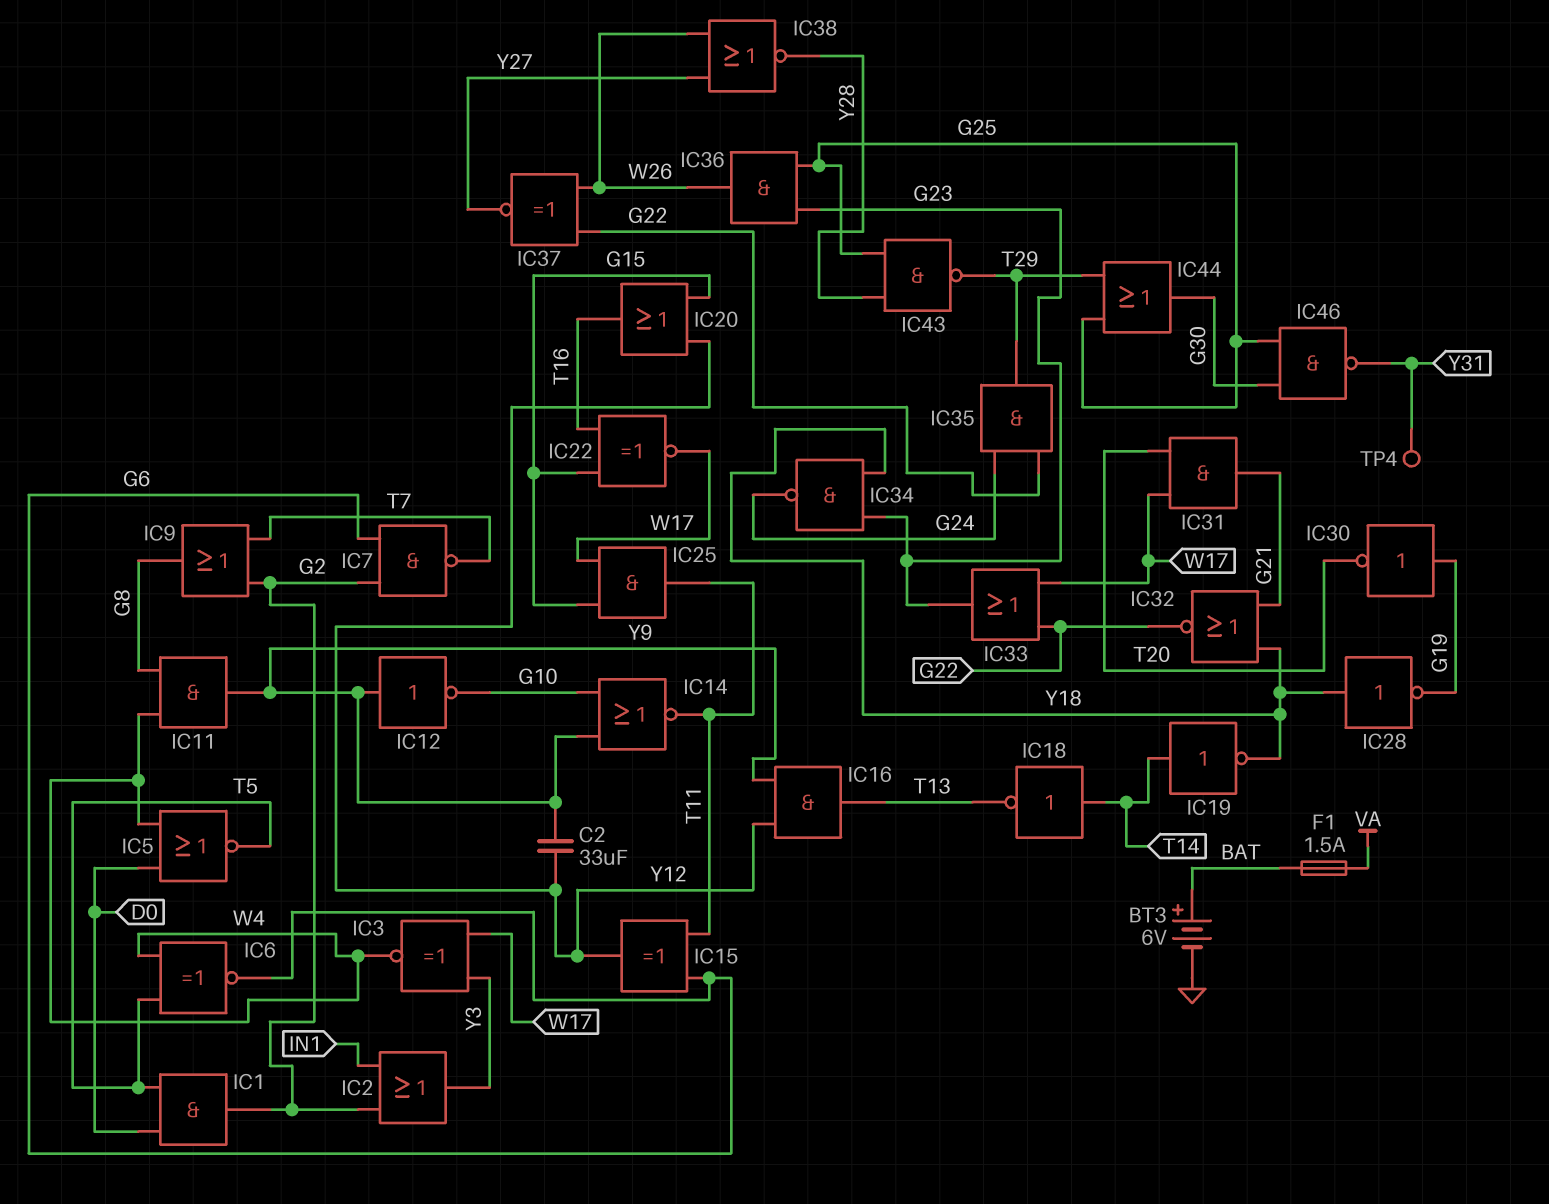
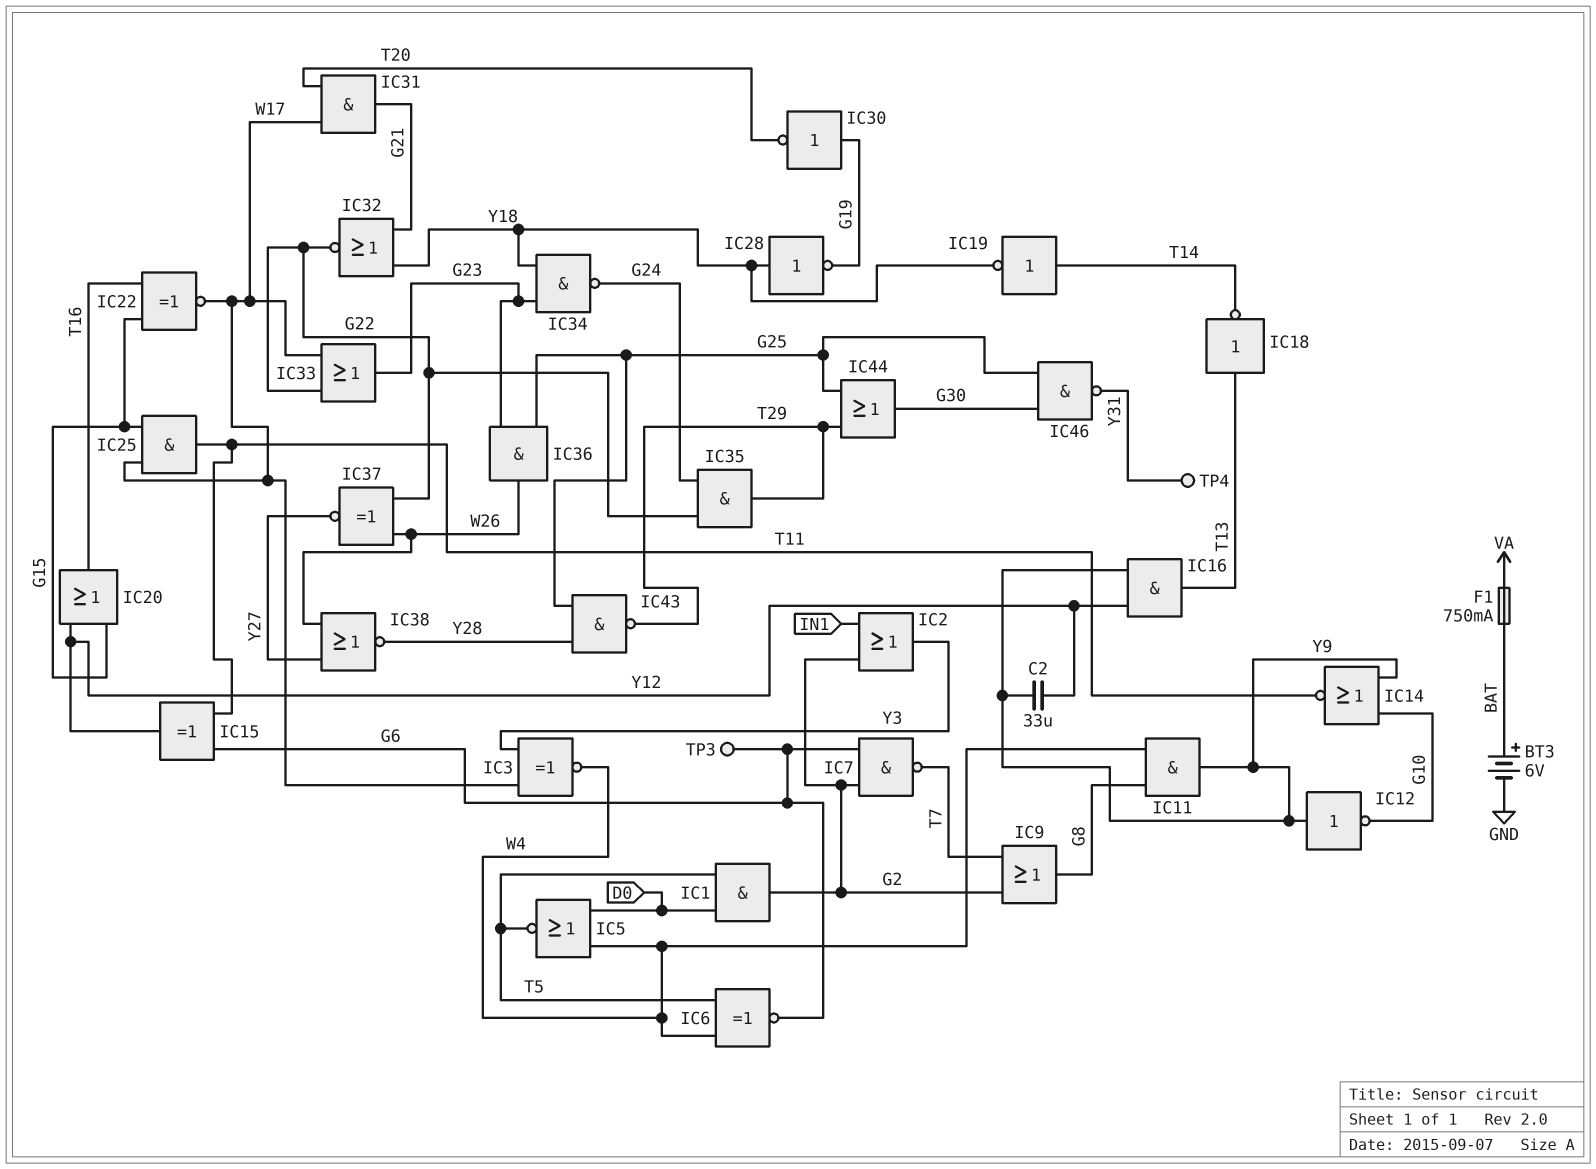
F1: 1.5A (BAT, VA) -> 750mA (BAT, VA)
IC18: NOT (in T14, out T13) -> NOT (in T13, out T14)
TP3: none -> test point (G6)

